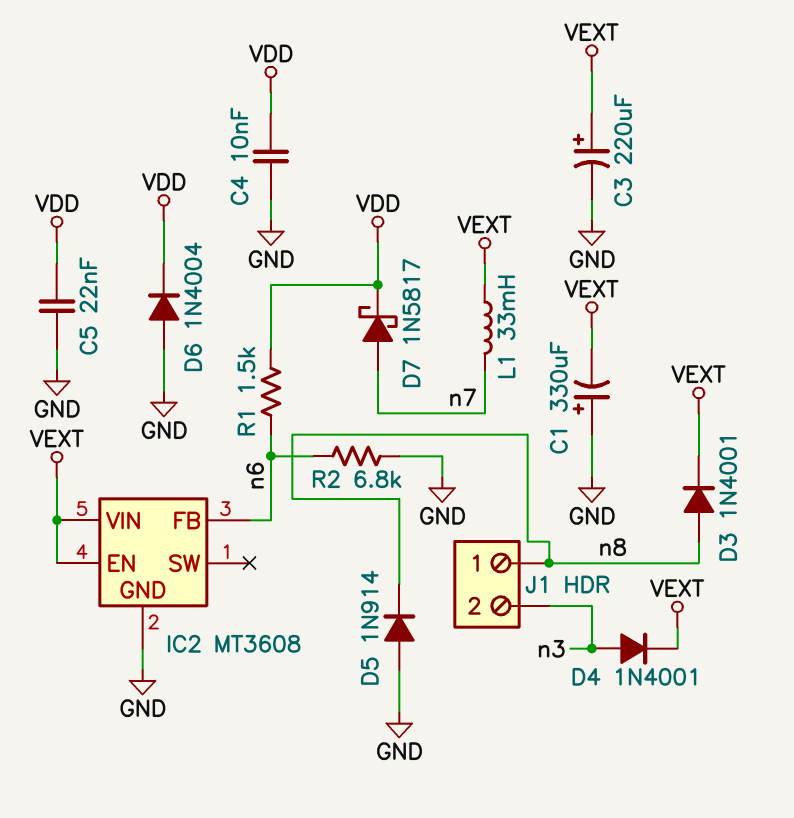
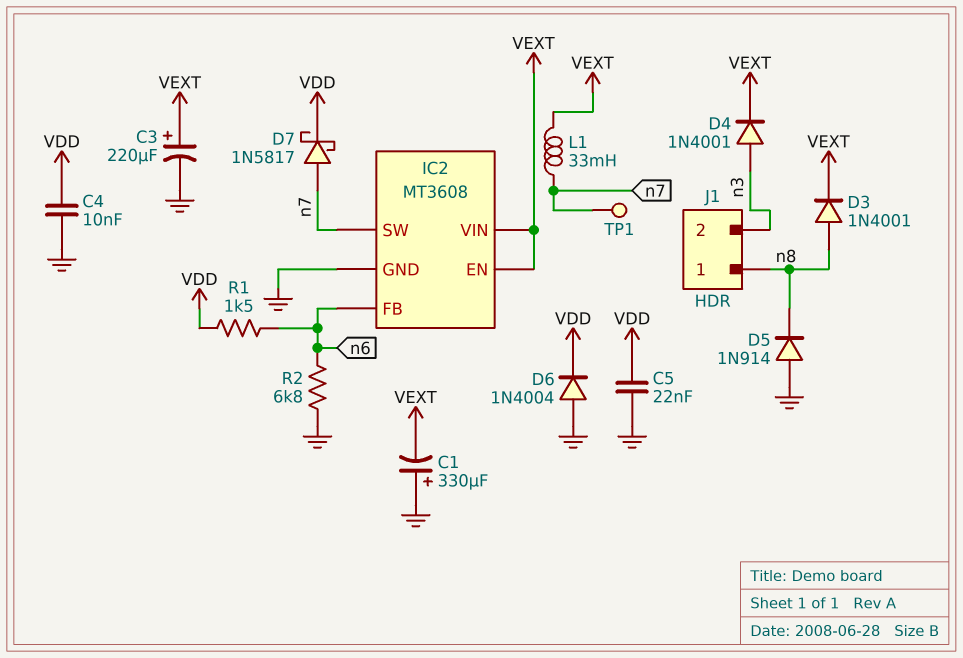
IC2 pin SW: none -> n7
TP1: none -> test point (n7)

